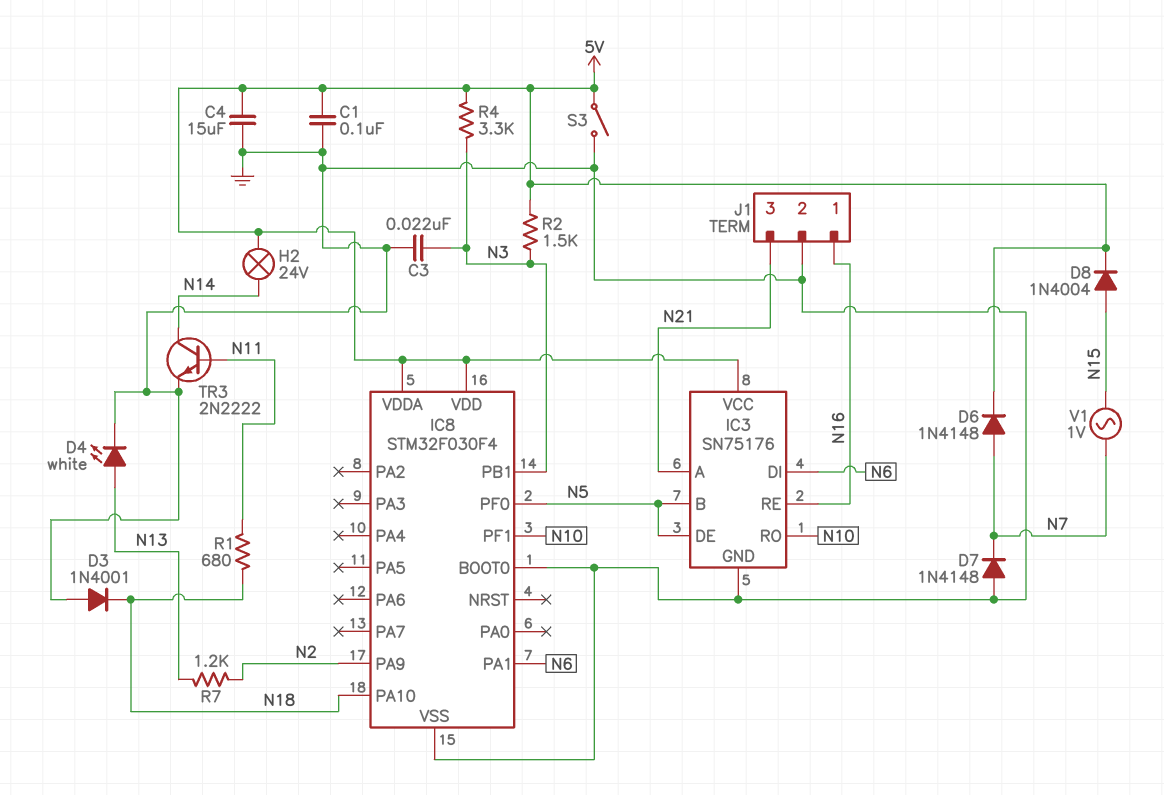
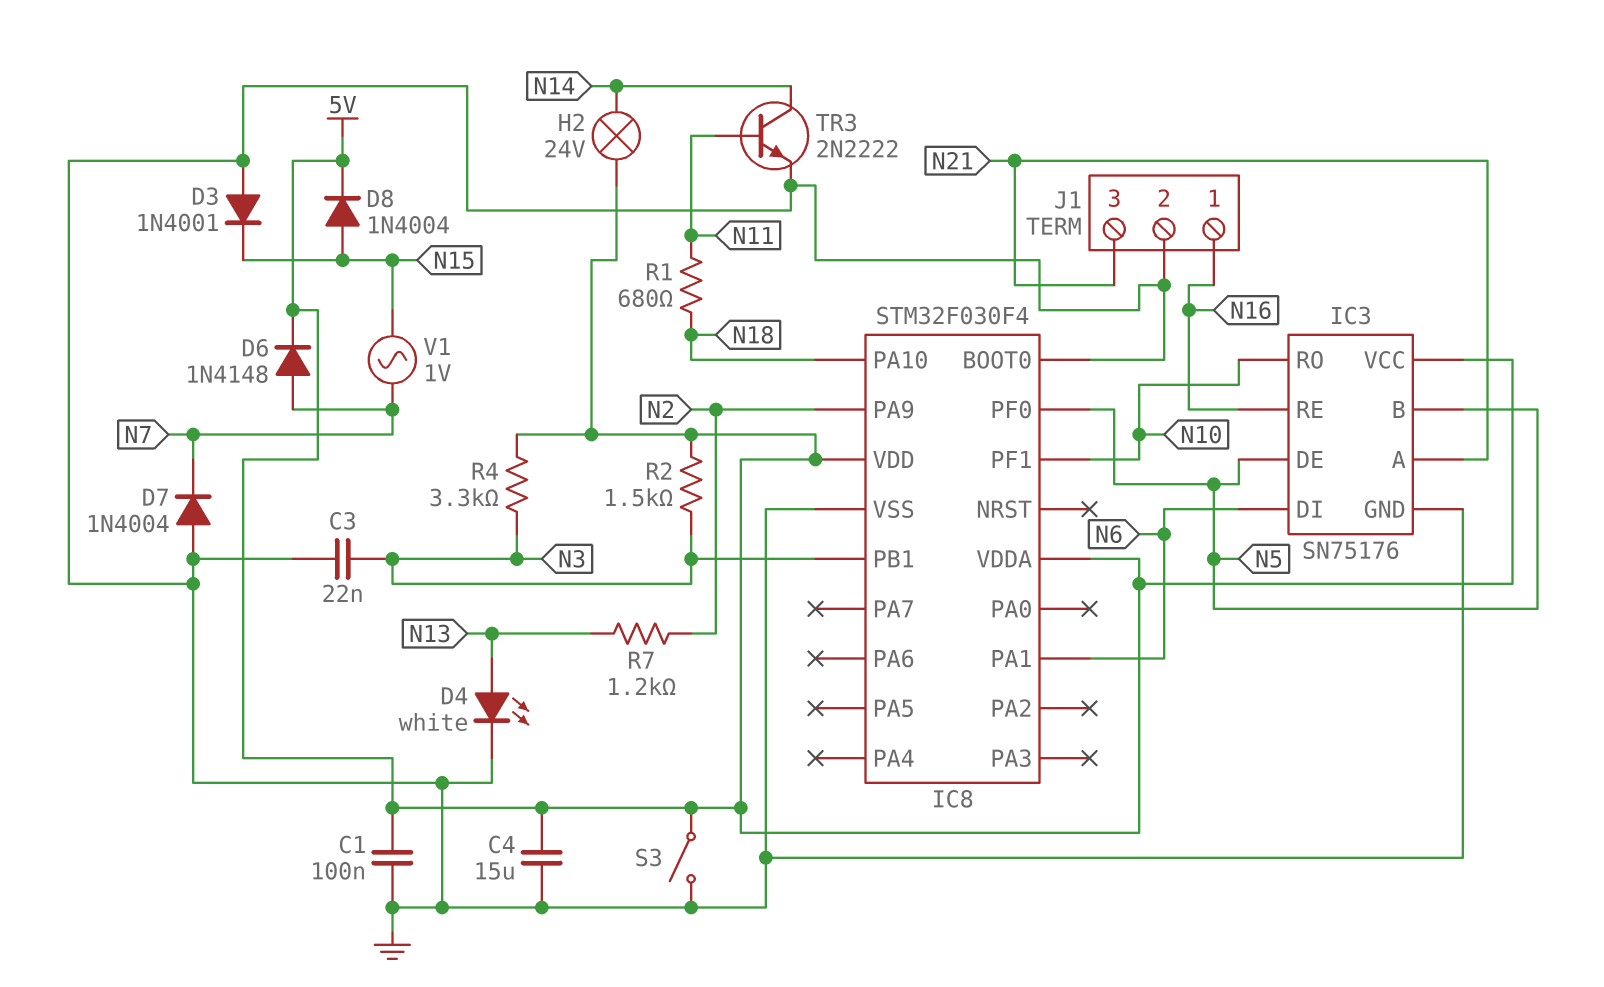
D3: diode 1N4001 (A GND, K N18) -> diode 1N4001 (A GND, K N15)
D7: diode 1N4148 (A GND, K N7) -> diode 1N4004 (A GND, K N7)

